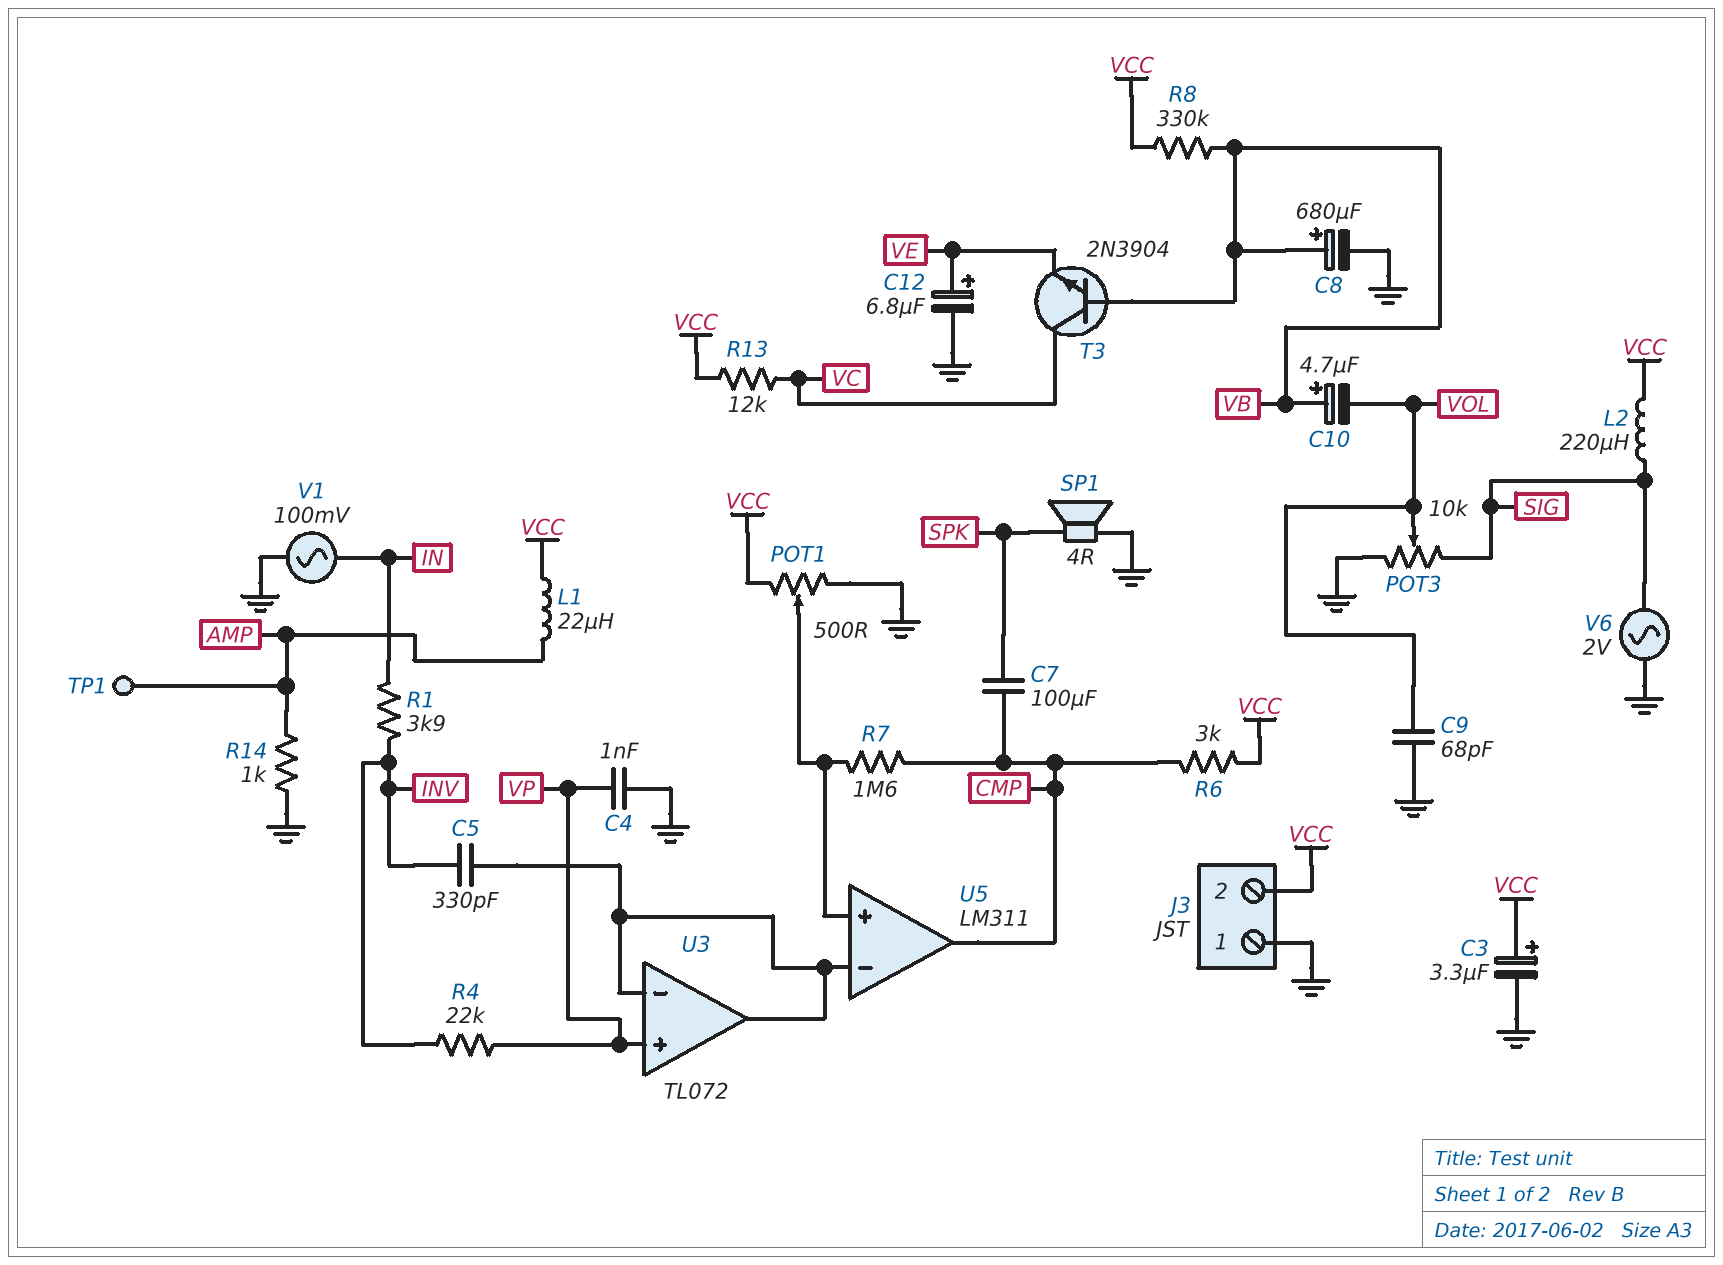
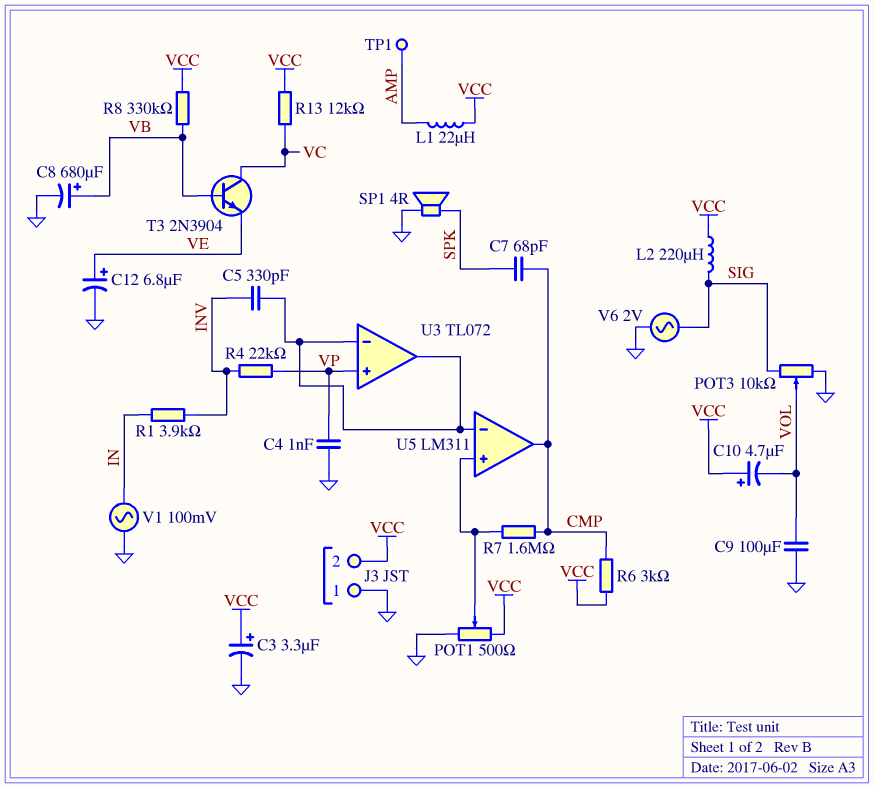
C7: 100uF (CMP, SPK) -> 68pF (CMP, SPK)
C9: 68pF (GND, VOL) -> 100uF (GND, VOL)
C10: 4.7uF (plus VB, minus VOL) -> 4.7uF (plus VCC, minus VOL)
R14: 1k (AMP, GND) -> none

